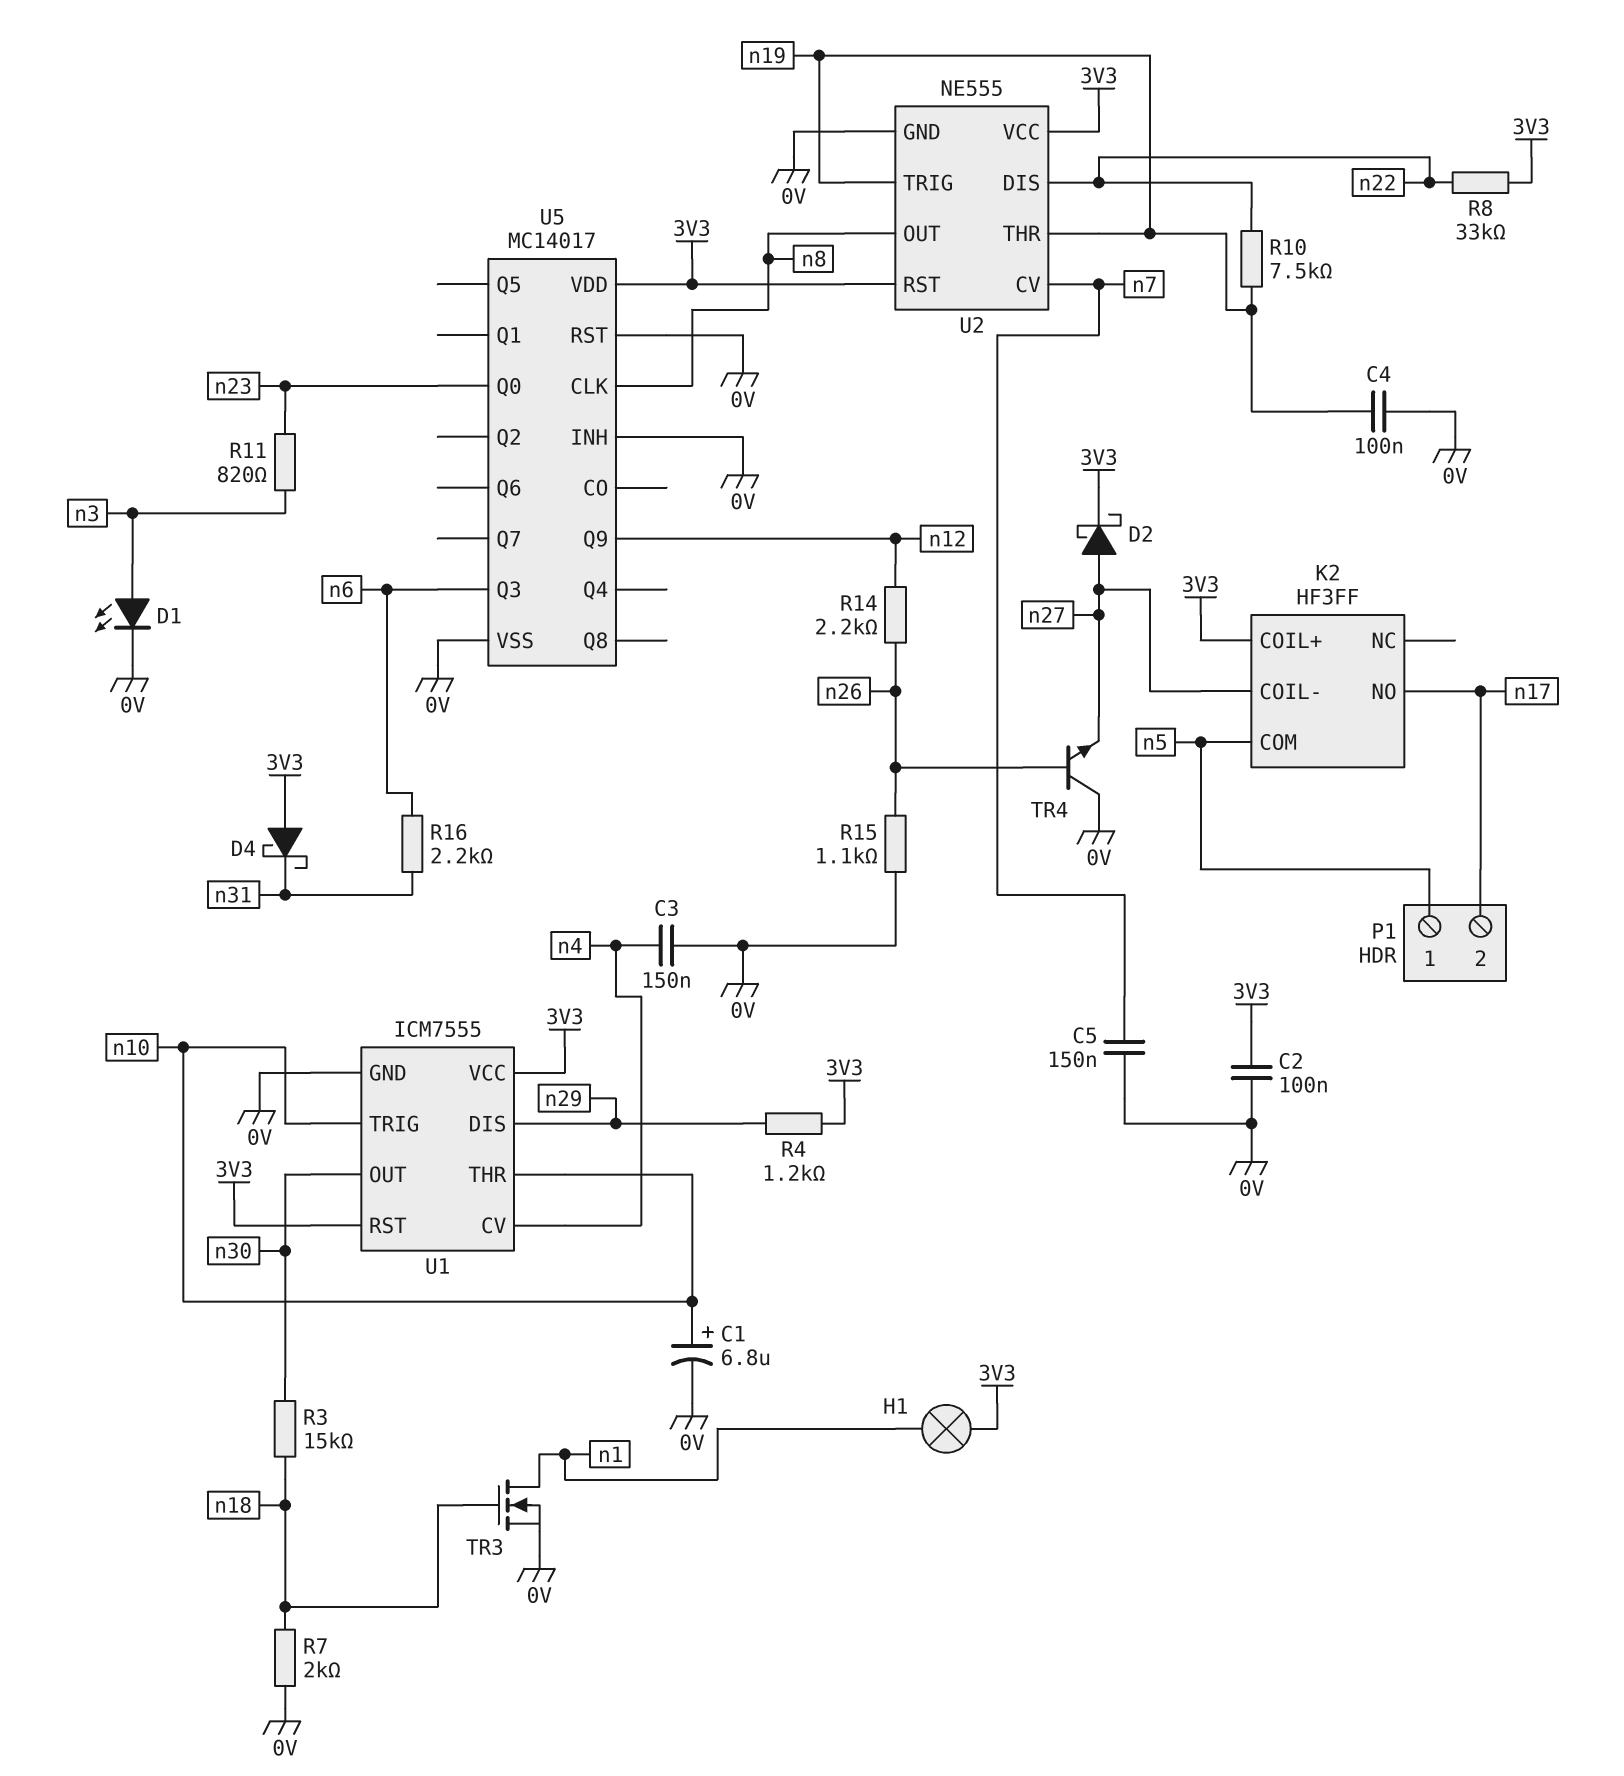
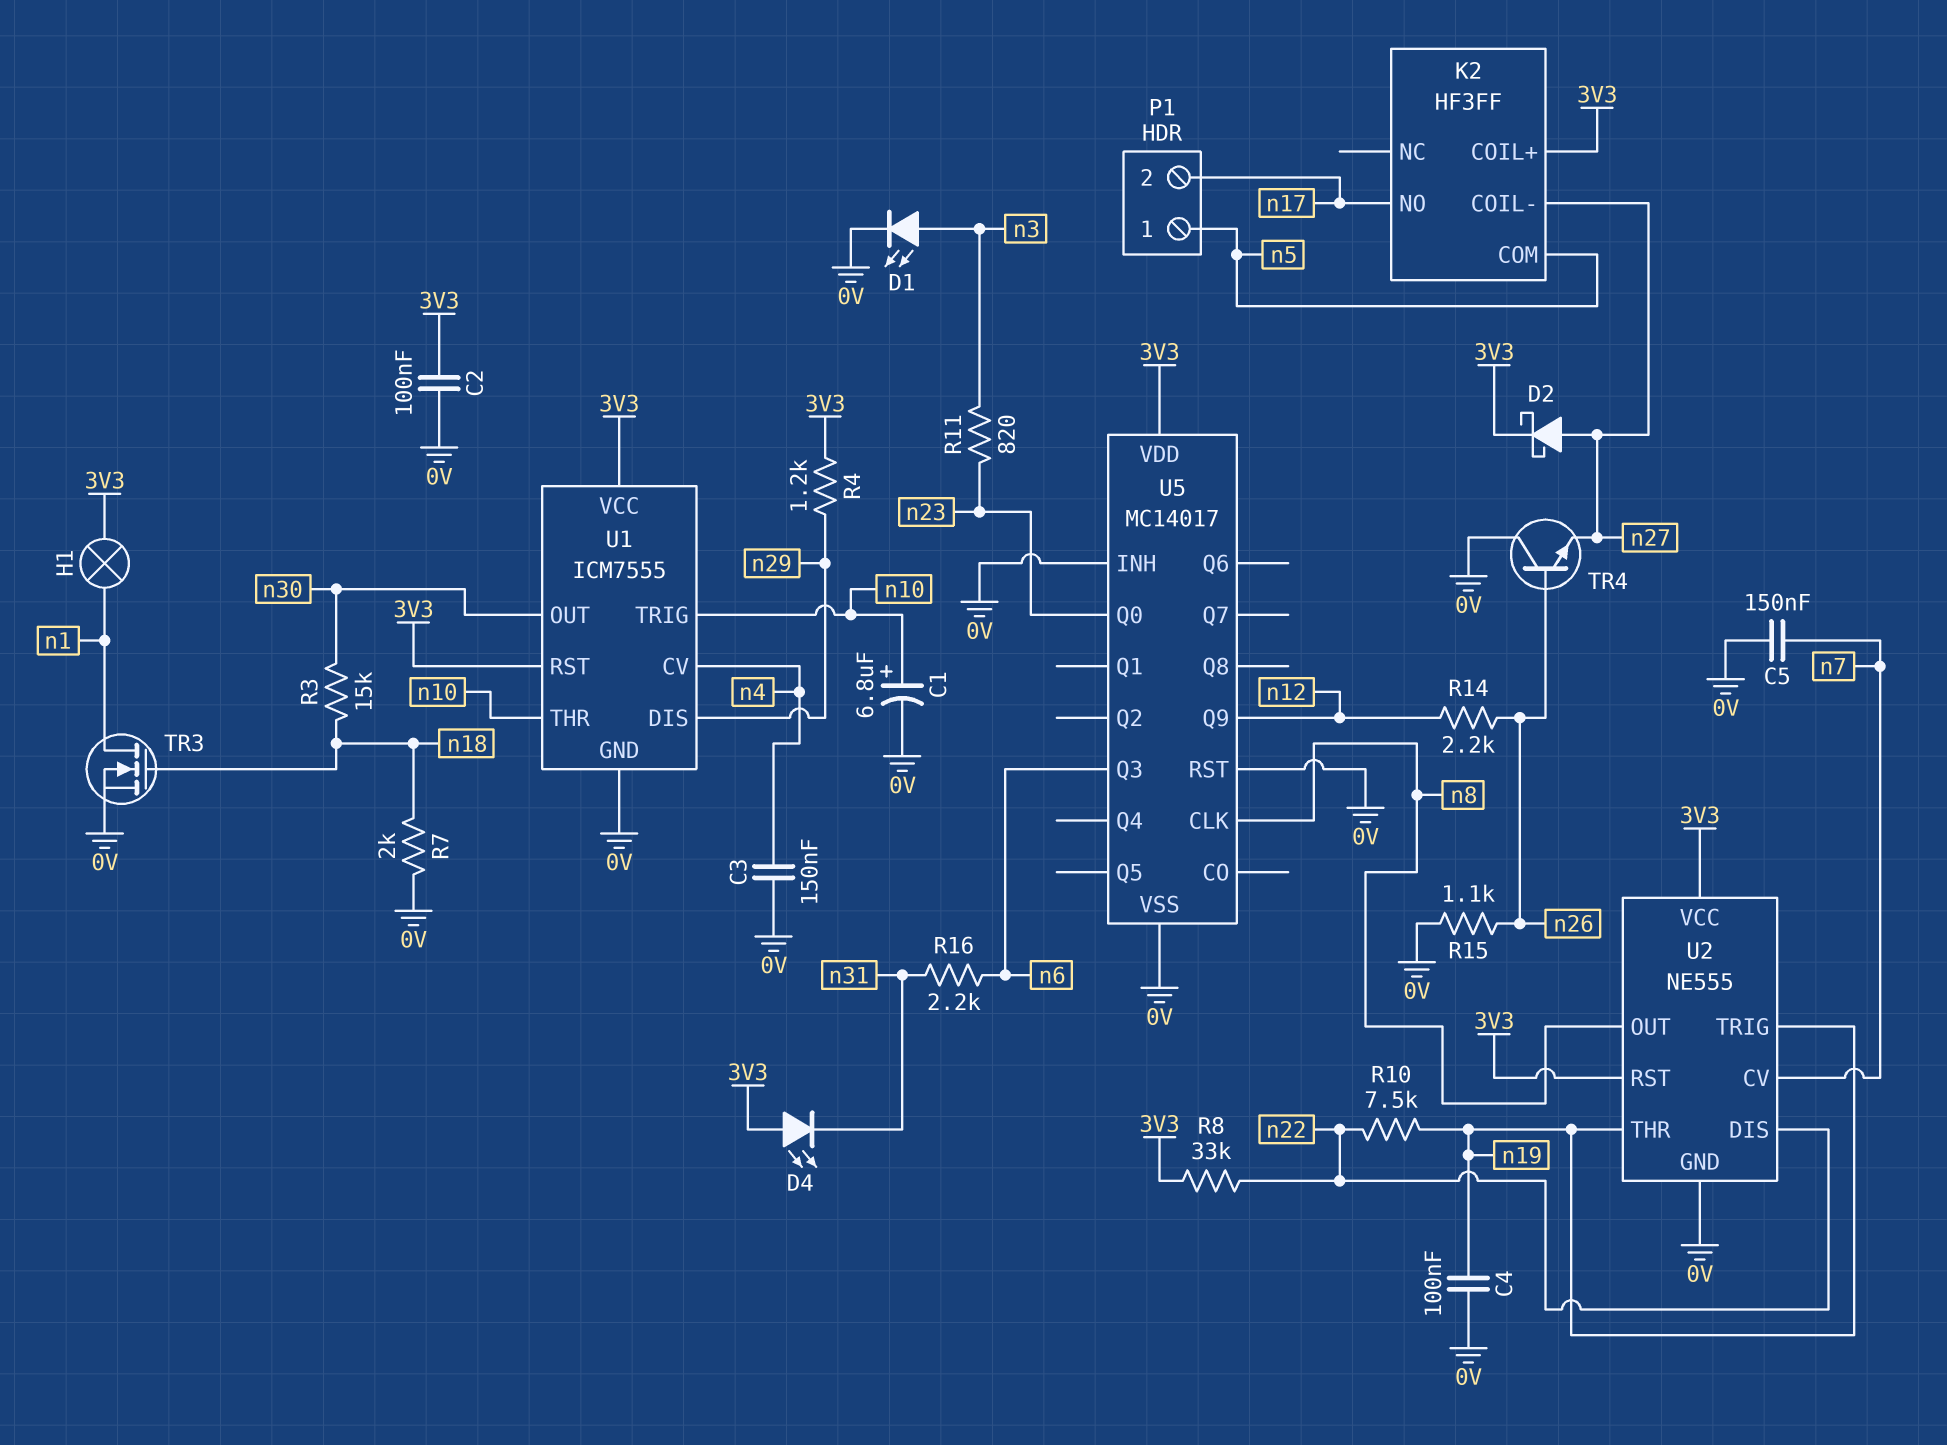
D4: schottky (A 3V3, K n31) -> LED (A 3V3, K n31)

